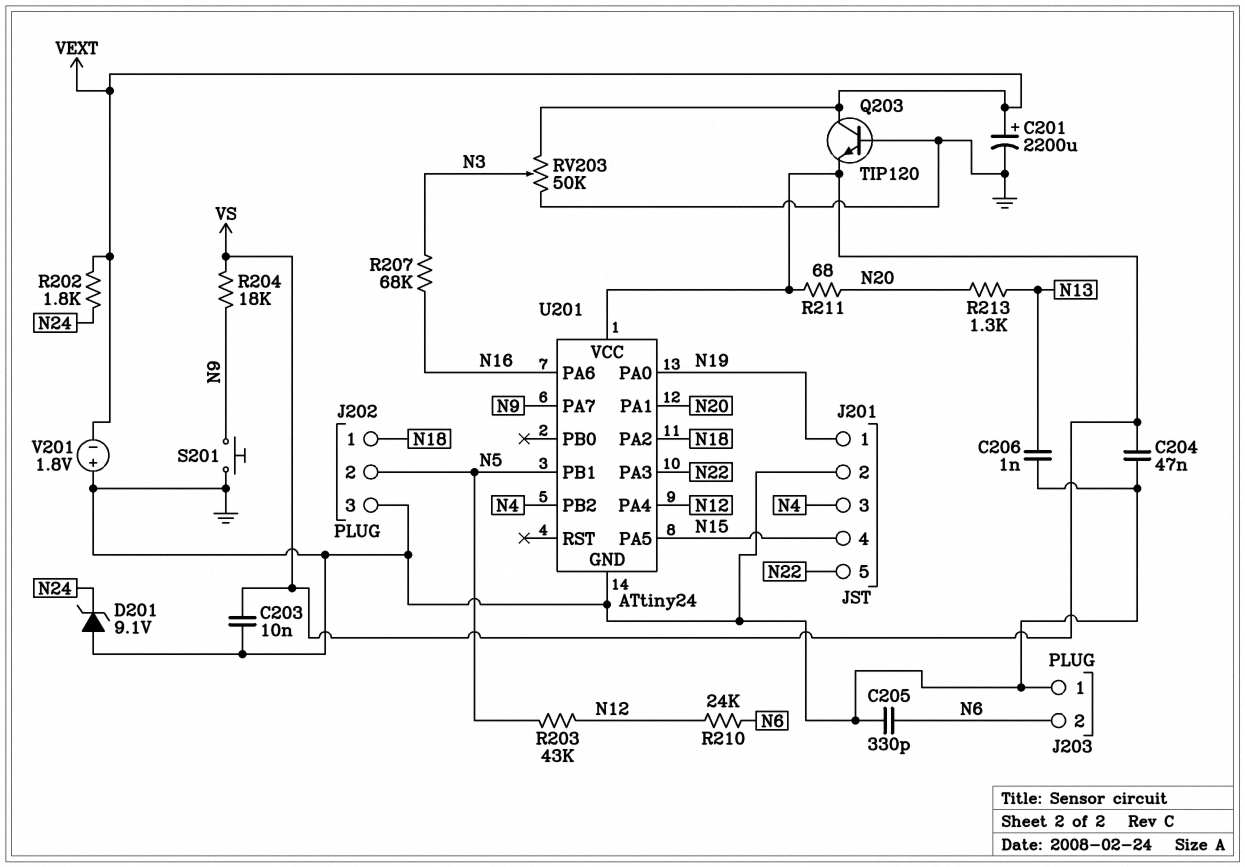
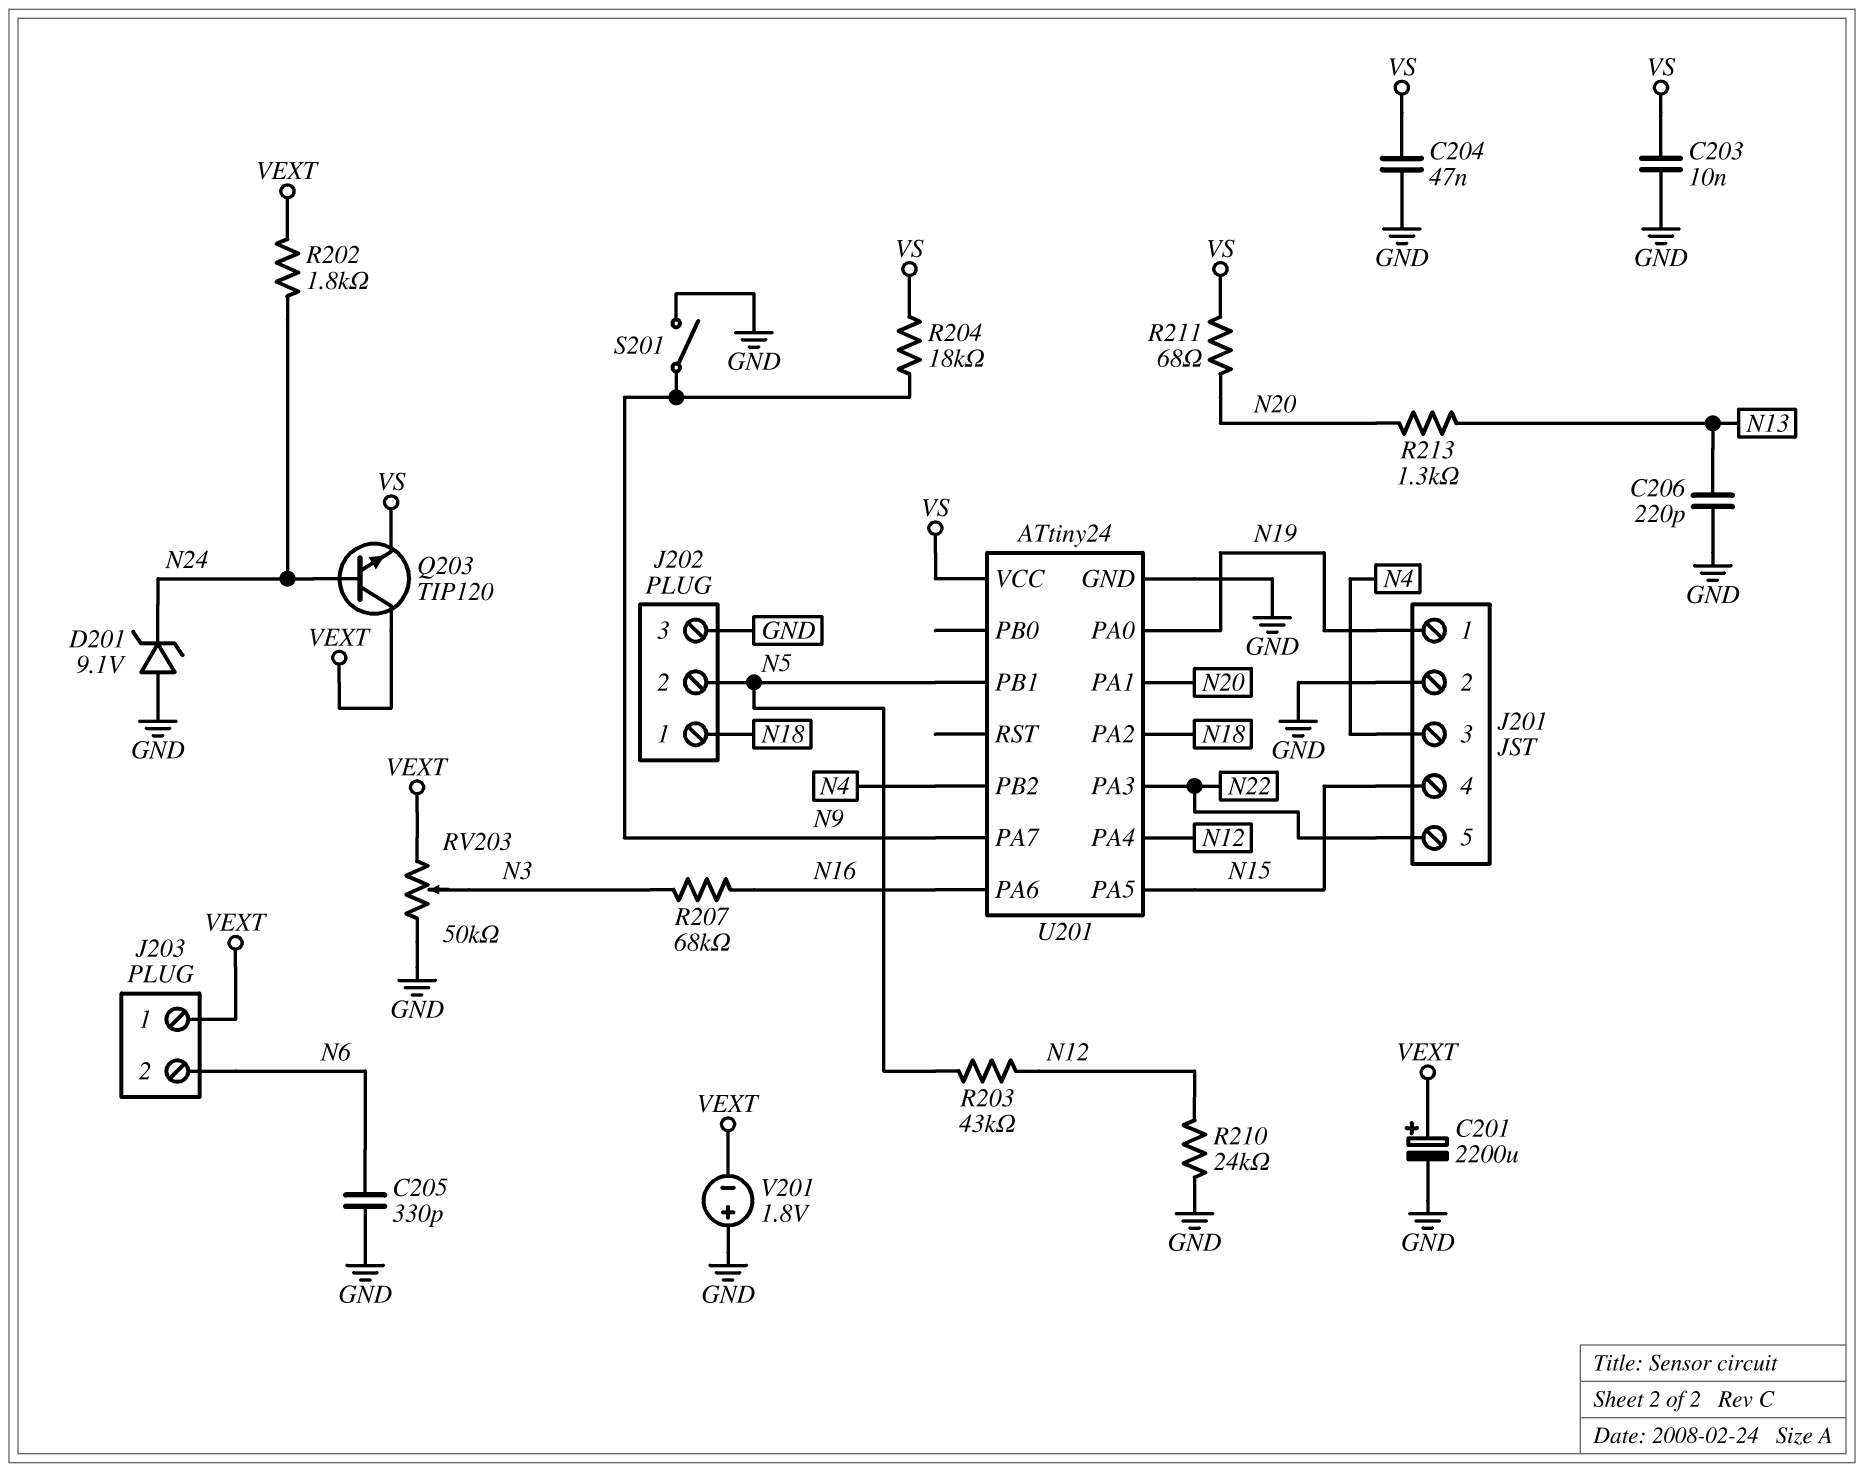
C206: 1nF (GND, N13) -> 220pF (GND, N13)
J203 pin 1: GND -> VEXT
Q203: NPN TIP120 (B GND, C VEXT, E VS) -> NPN TIP120 (B N24, C VEXT, E VS)
R210: 24k (N6, N12) -> 24k (GND, N12)
S201: button (GND, N9) -> switch (GND, N9)

